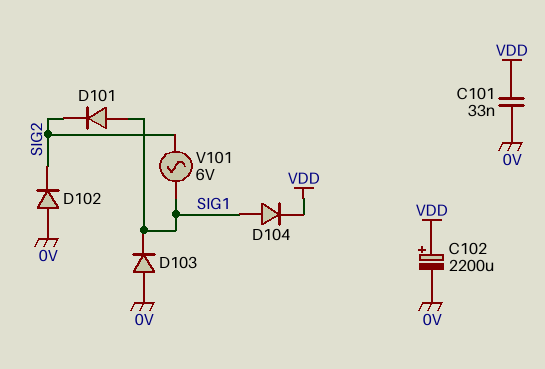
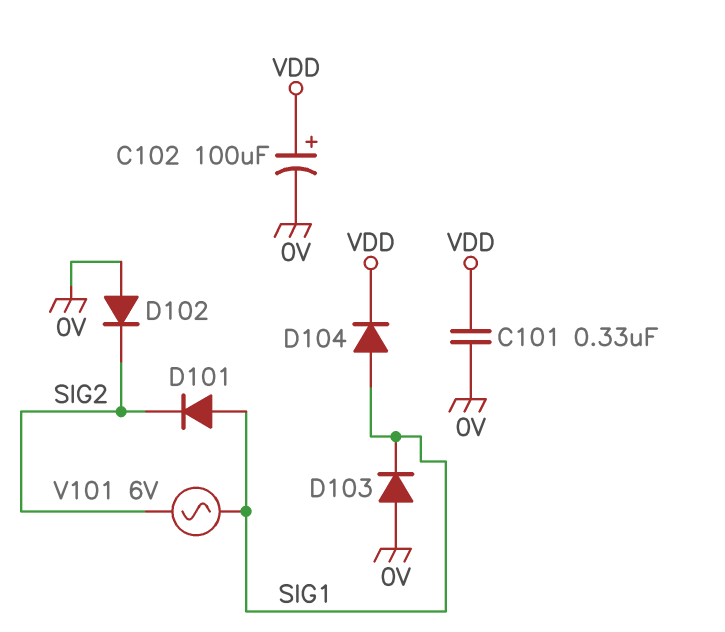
C101: 33nF (0V, VDD) -> 330nF (0V, VDD)
C102: 2200uF (plus VDD, minus 0V) -> 100uF (plus VDD, minus 0V)

